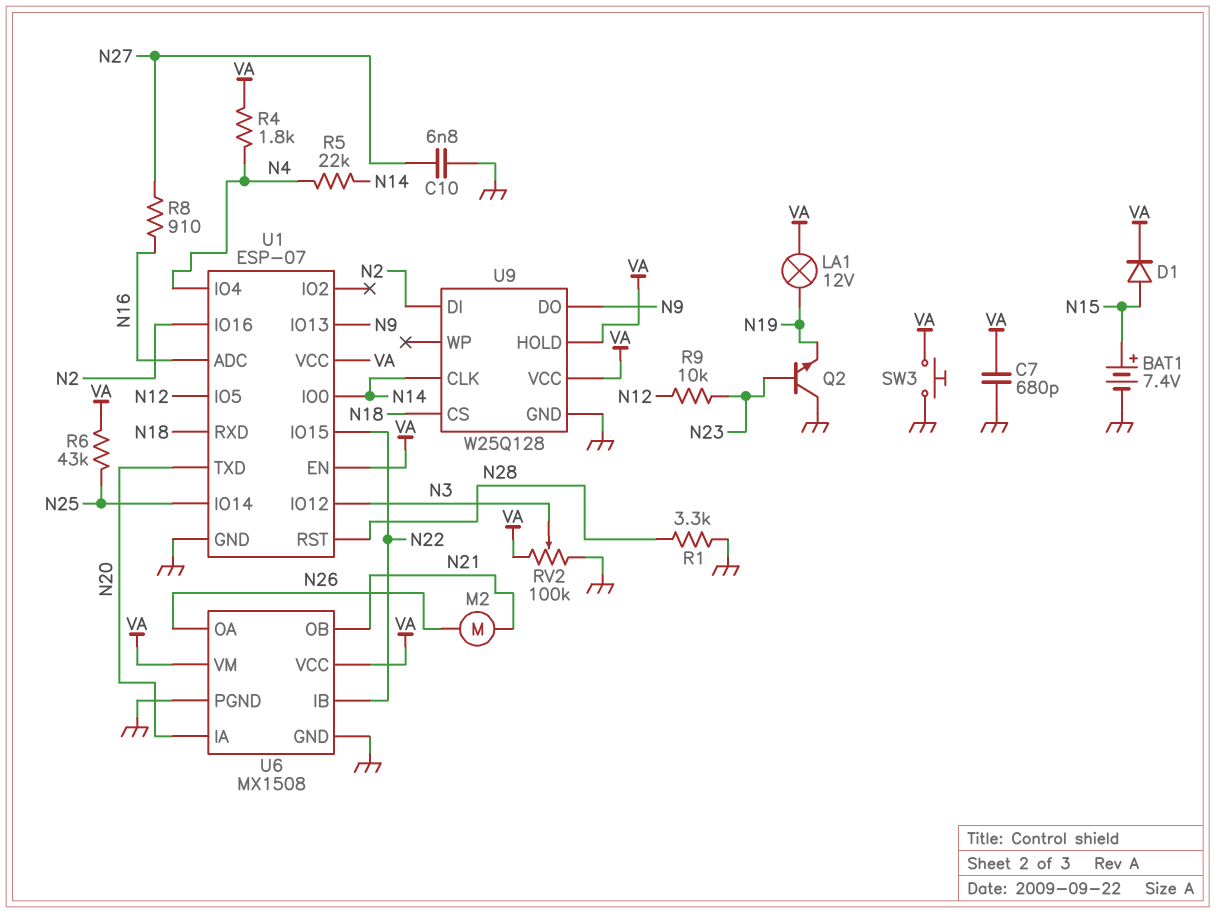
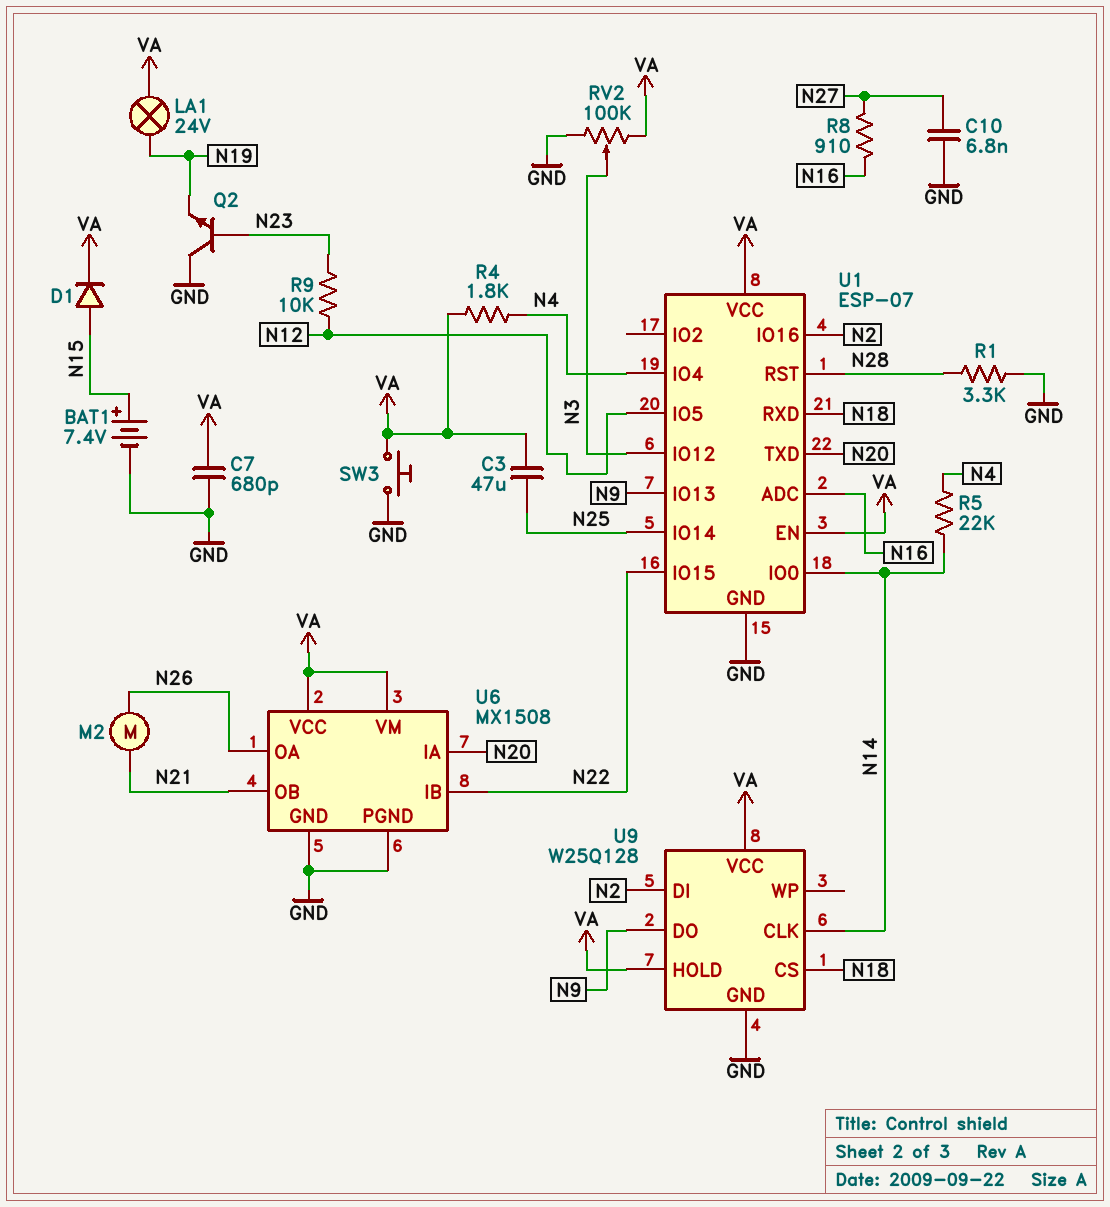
C3: none -> 47uF (N25, VA)
LA1: lamp 12V (N19, VA) -> lamp 24V (N19, VA)
R6: 43k (N25, VA) -> none

